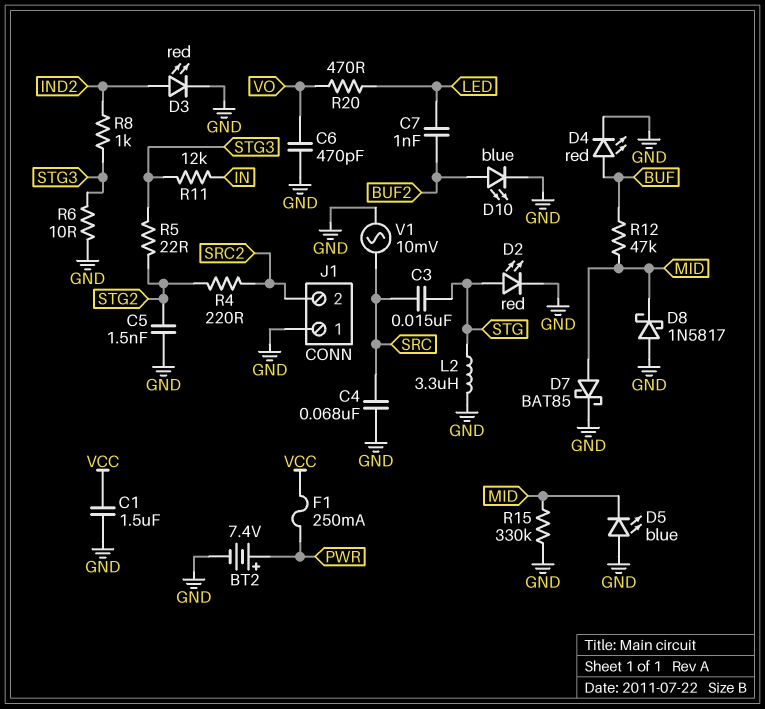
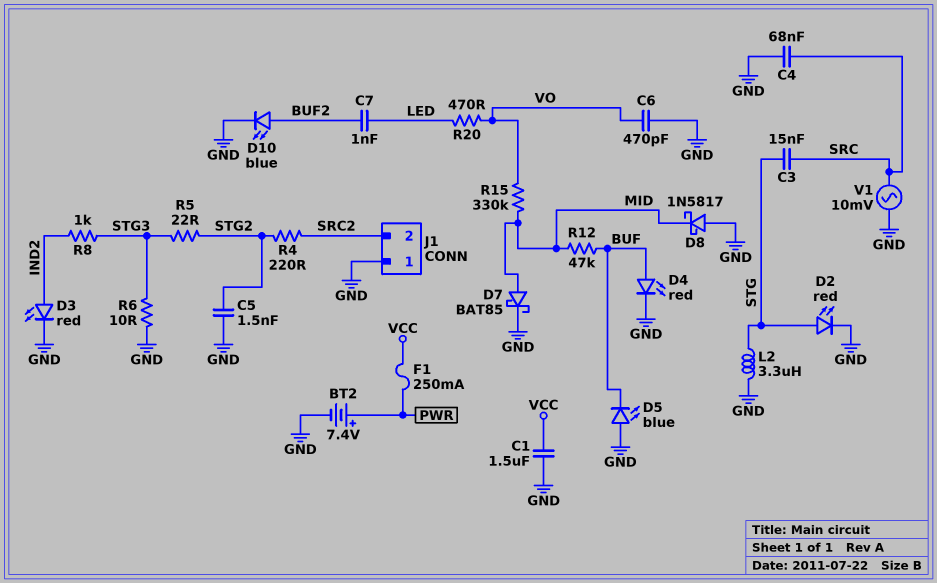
D5: LED blue (A GND, K MID) -> LED blue (A GND, K BUF)
R11: 12k (IN, STG3) -> none
R15: 330k (GND, MID) -> 330k (MID, VO)

